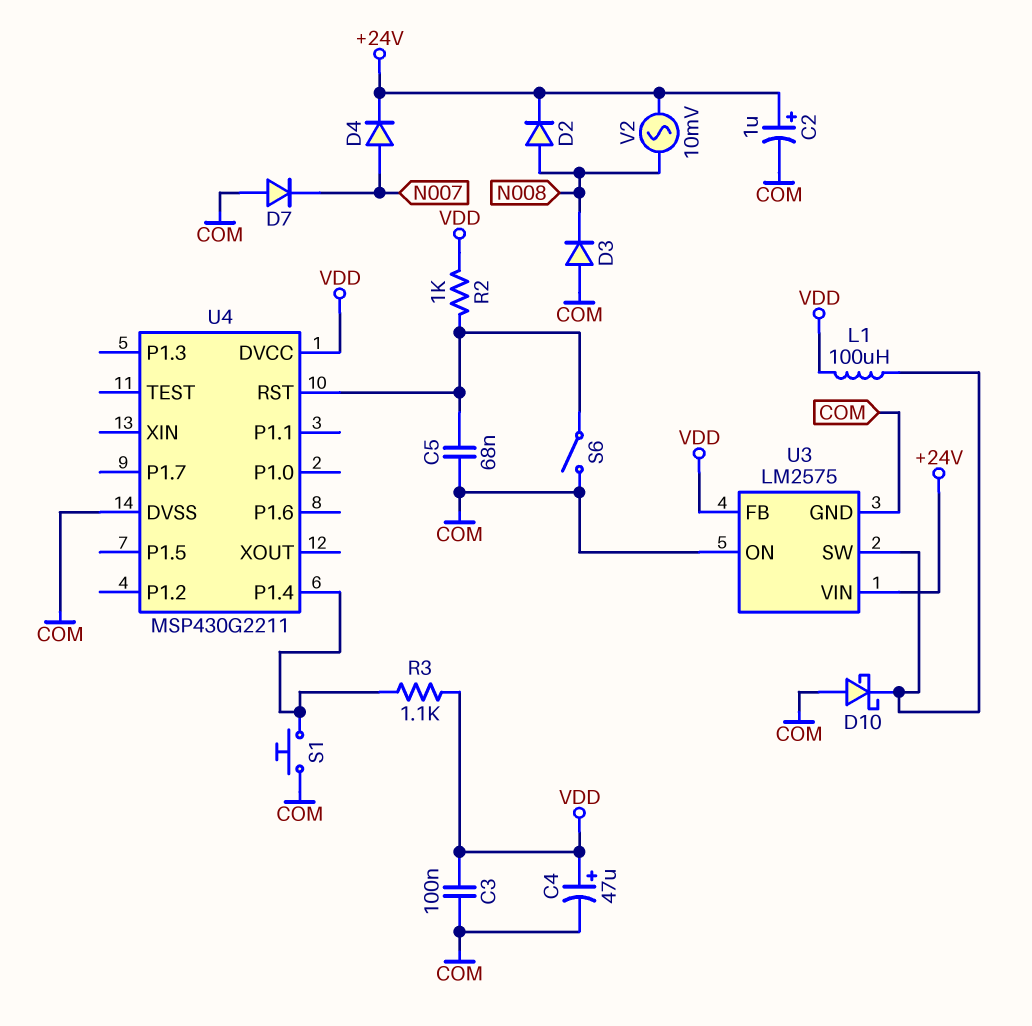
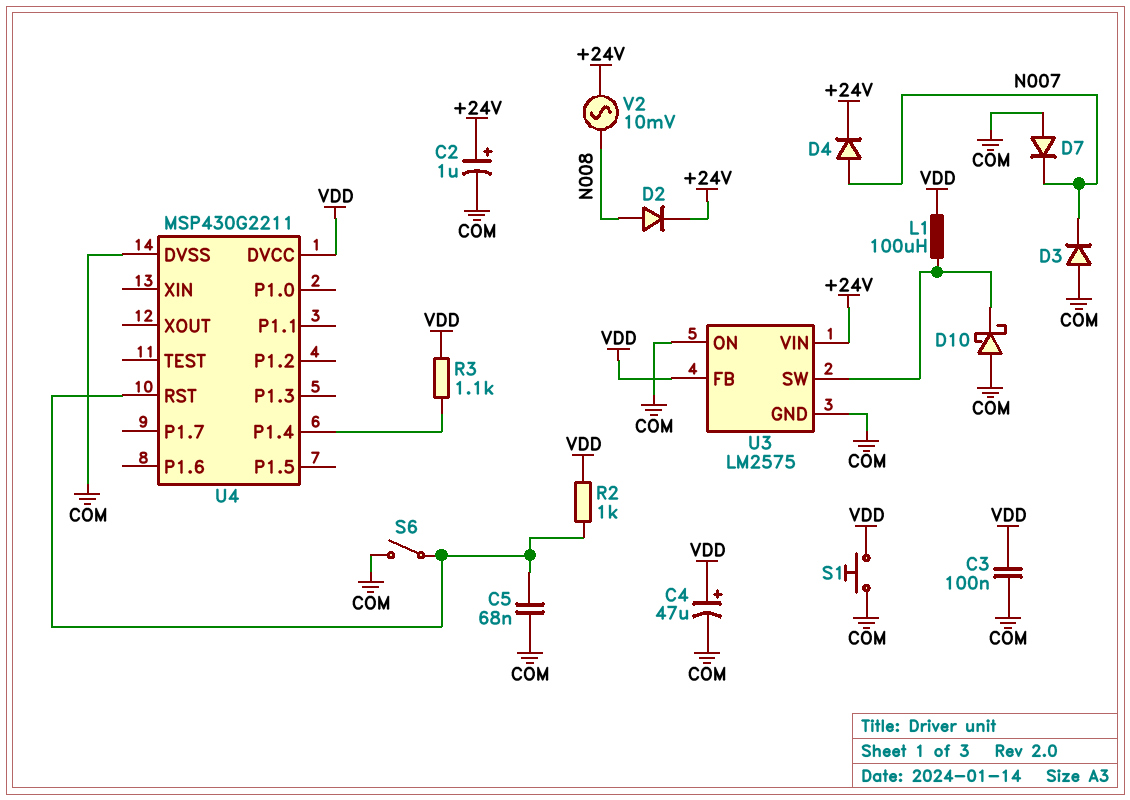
D3: diode (A COM, K N008) -> diode (A COM, K N007)
S1: button (COM, U4/P1.4) -> button (COM, VDD)

